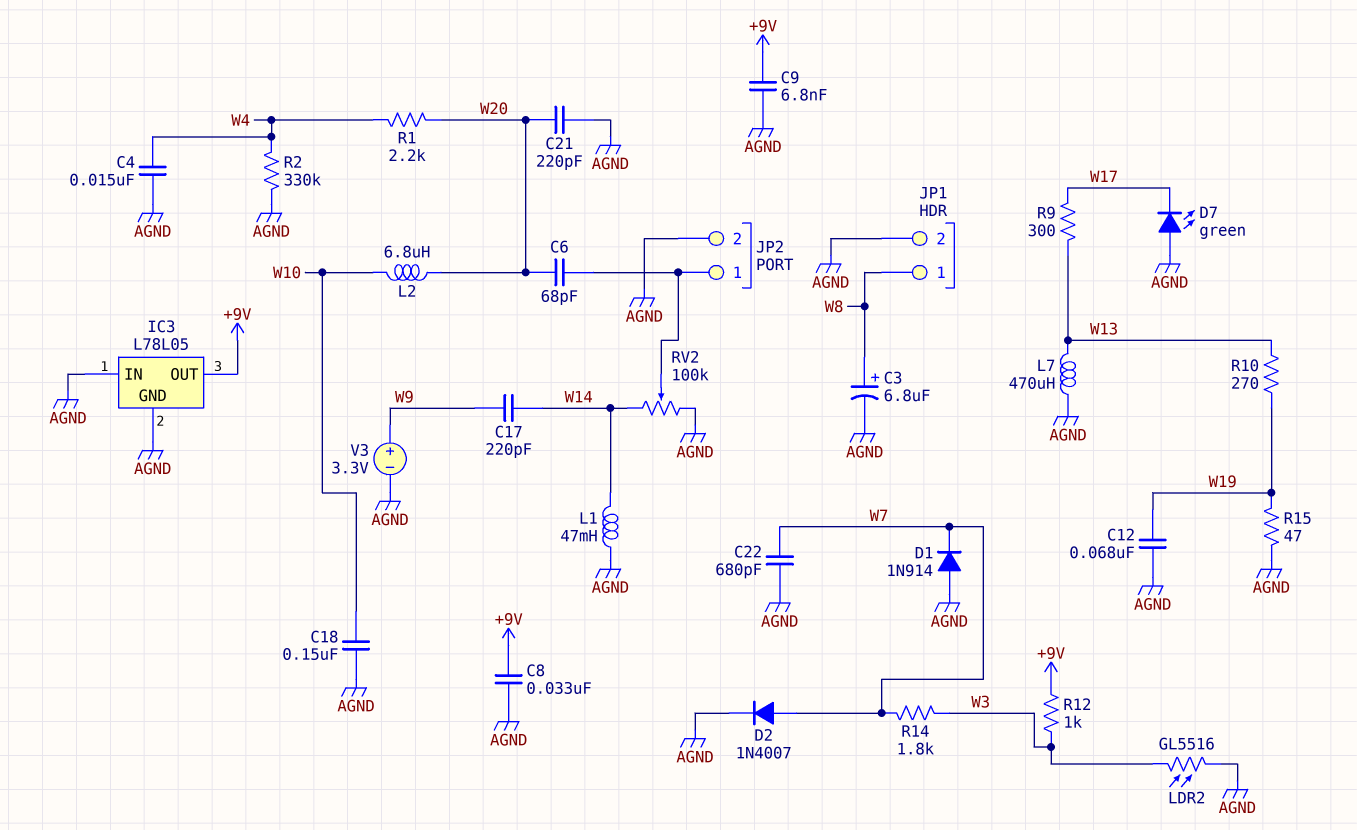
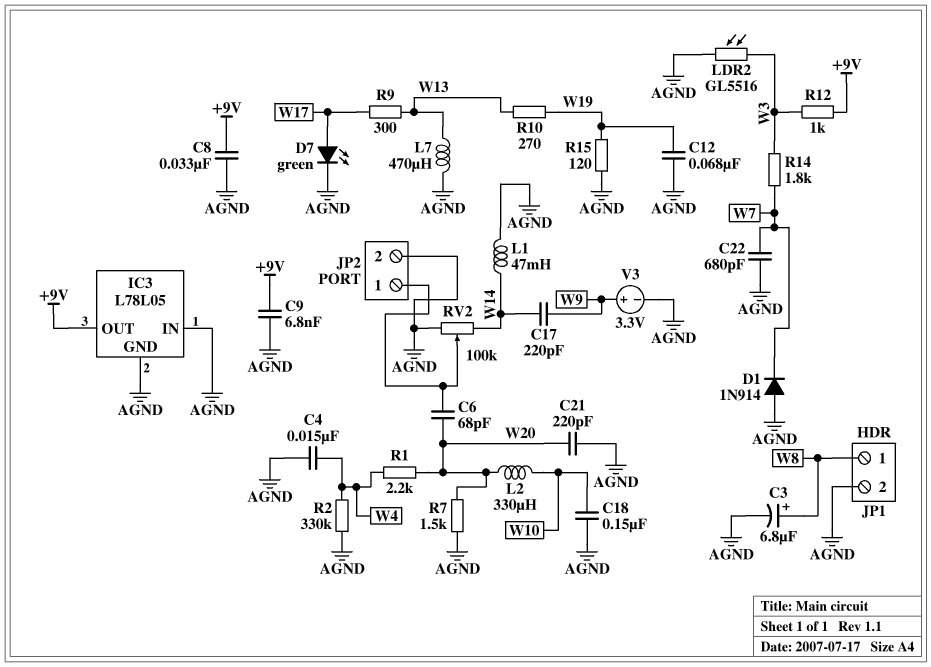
D2: diode 1N4007 (A W7, K AGND) -> none
D7: LED green (A AGND, K W17) -> LED green (A W17, K AGND)
L2: 6.8uH (W10, W20) -> 330uH (W10, W20)
R7: none -> 1.5k (AGND, W20)
R15: 47 (AGND, W19) -> 120 (AGND, W19)

